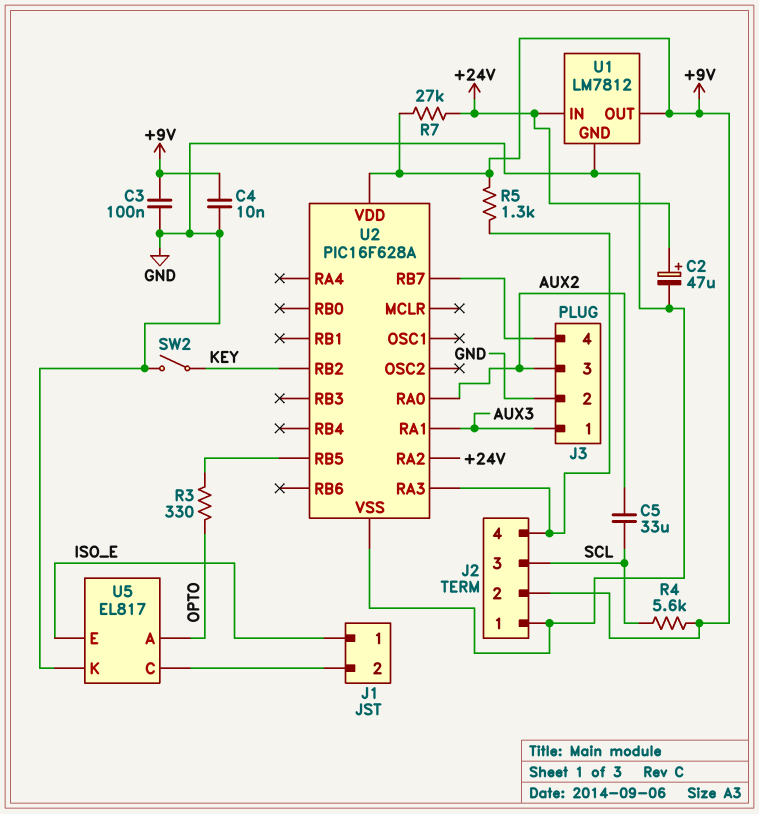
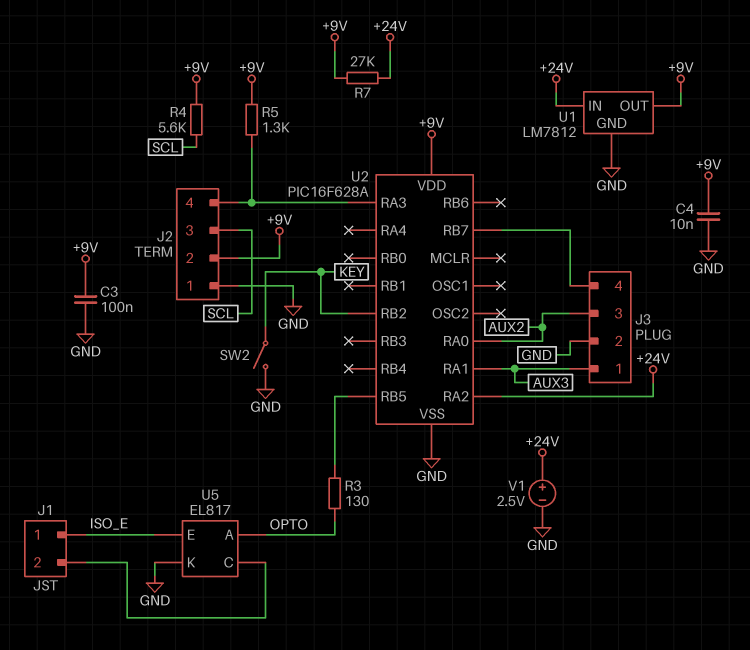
C2: 47uF (plus +24V, minus GND) -> none
C5: 33uF (AUX2, SCL) -> none
R3: 330 (OPTO, U2/RB5) -> 130 (OPTO, U2/RB5)
V1: none -> 2.5V (plus +24V, minus GND)

